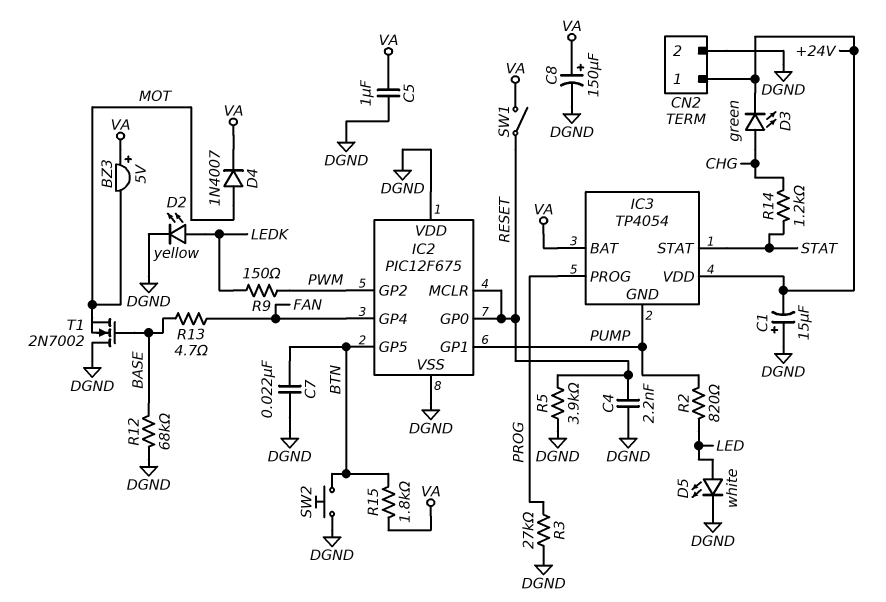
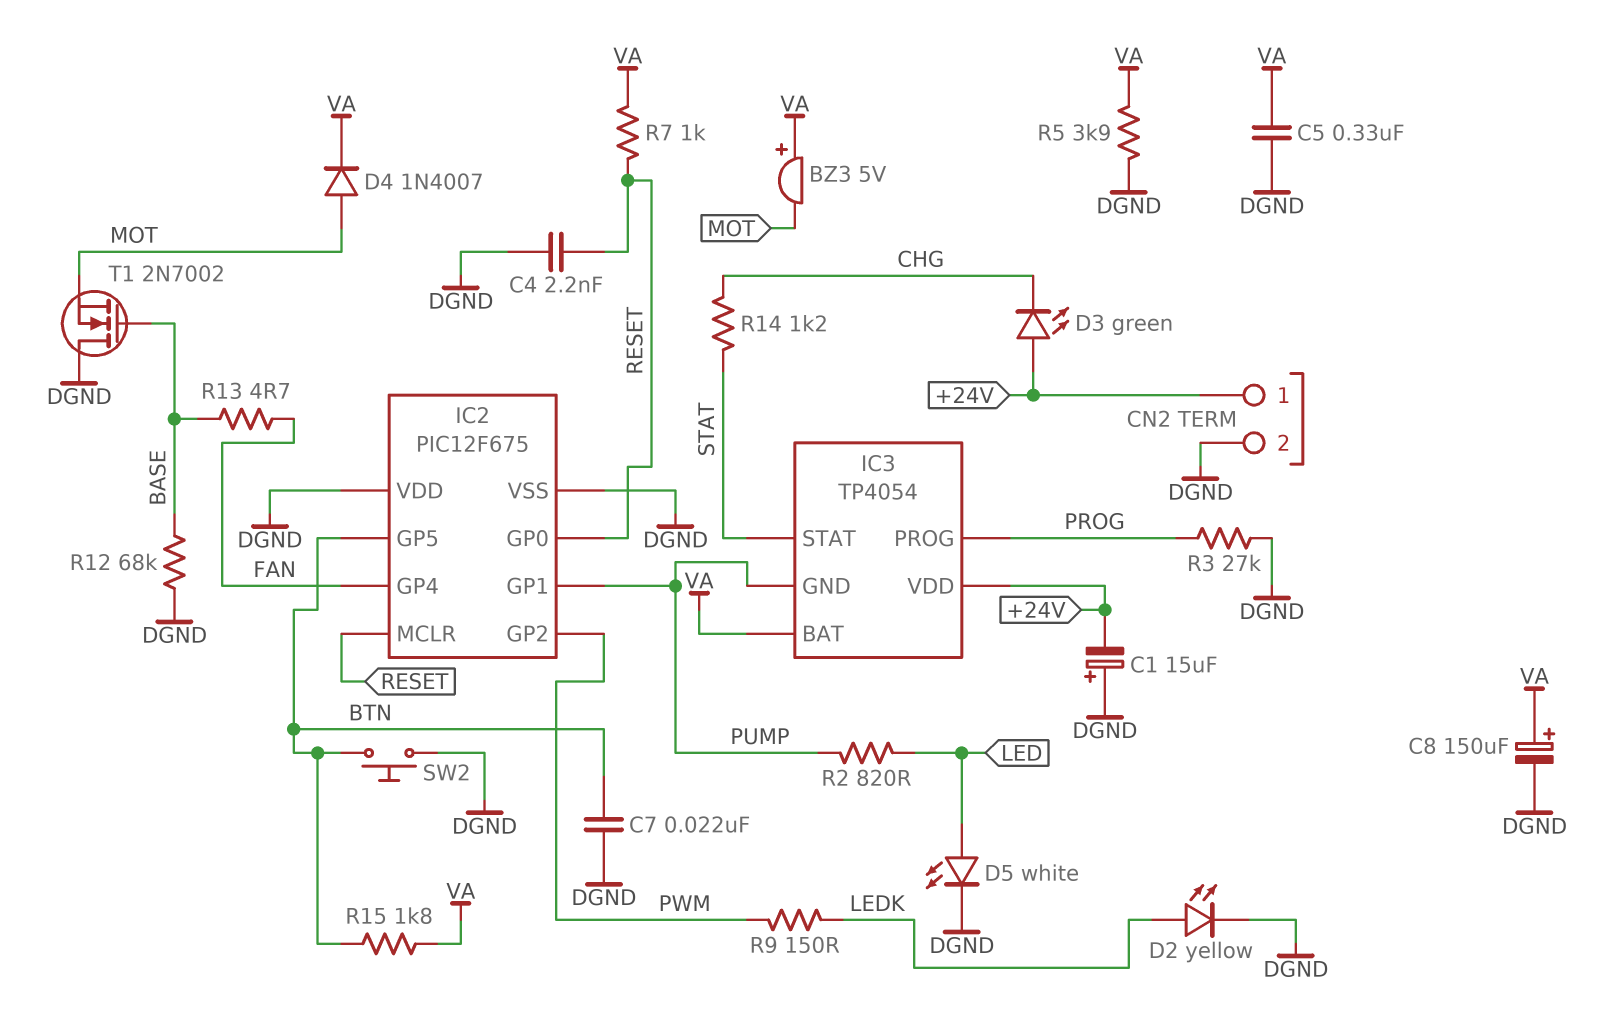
C5: 1uF (DGND, VA) -> 330nF (DGND, VA)
D3: LED green (A CHG, K +24V) -> LED green (A +24V, K CHG)
R5: 3.9k (DGND, RESET) -> 3.9k (DGND, VA)
R7: none -> 1k (RESET, VA)
SW1: switch (RESET, VA) -> none

